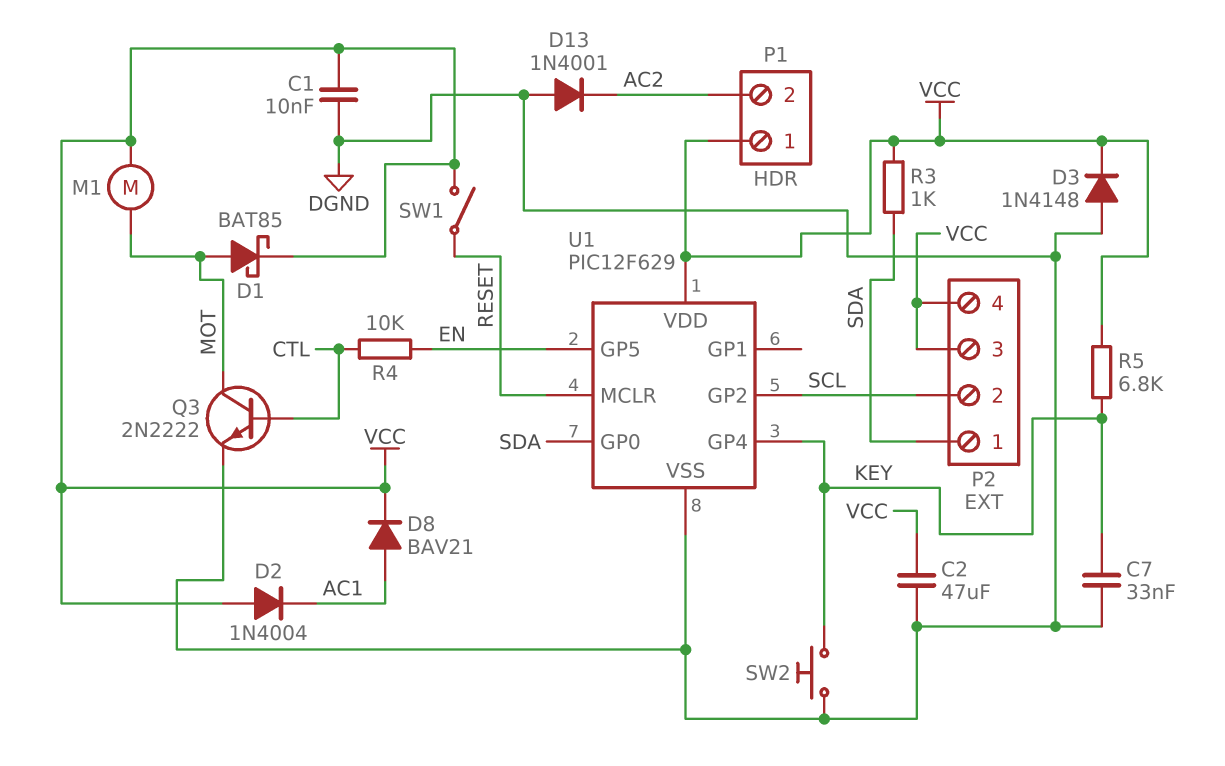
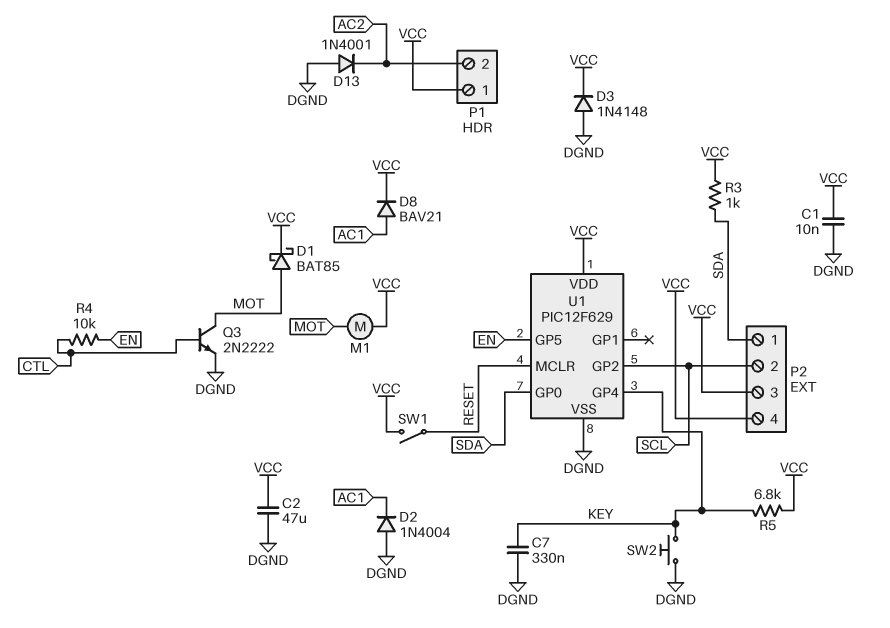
C7: 33nF (DGND, KEY) -> 330nF (DGND, KEY)
D2: diode 1N4004 (A VCC, K AC1) -> diode 1N4004 (A DGND, K AC1)

